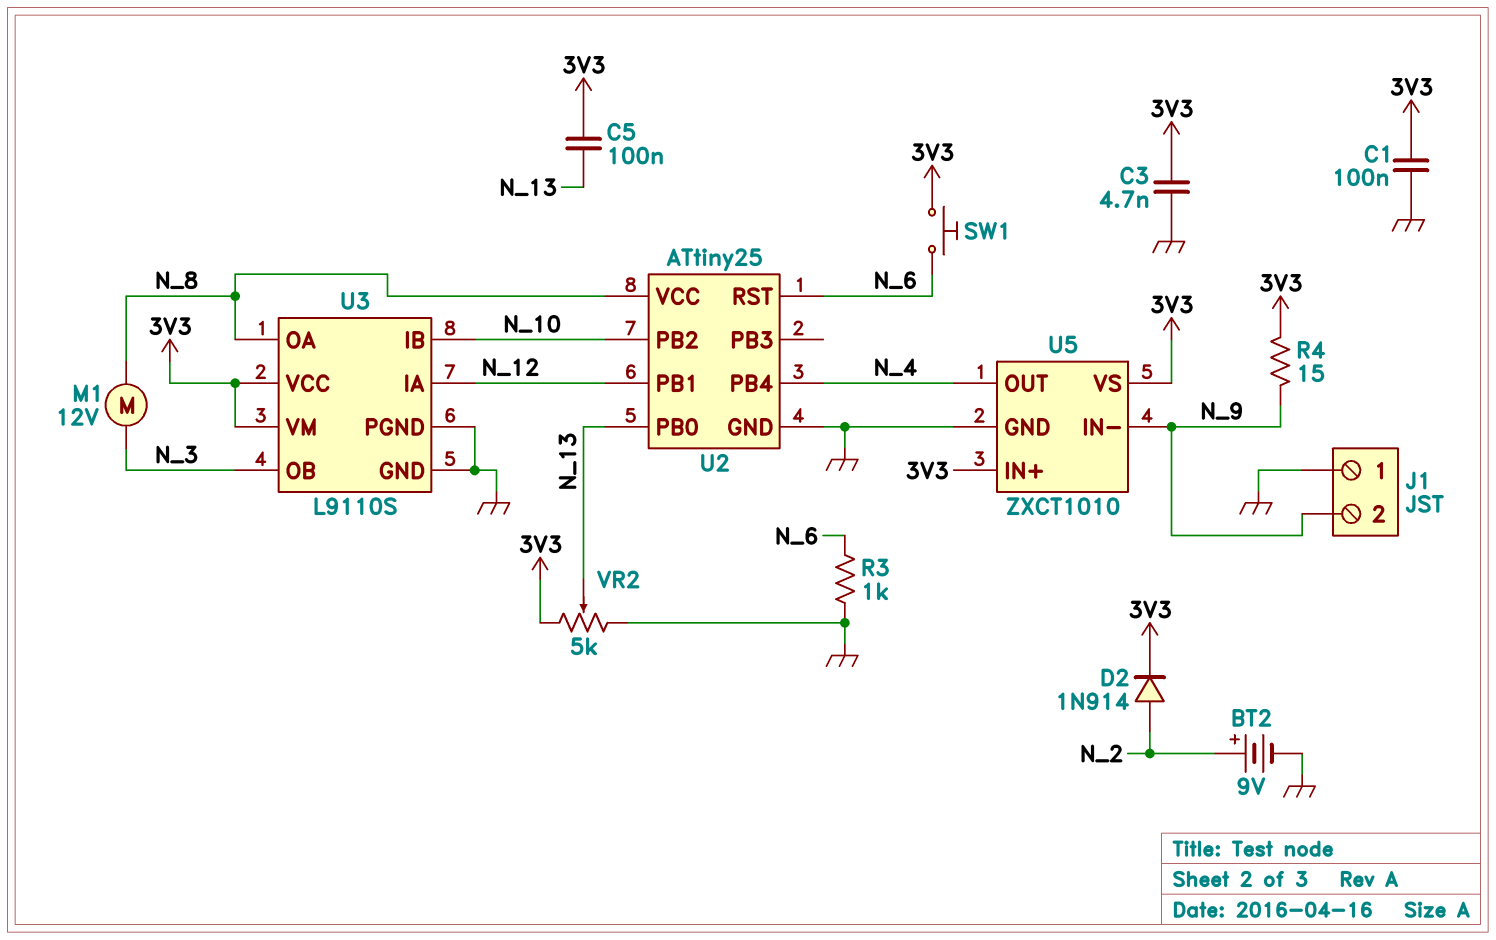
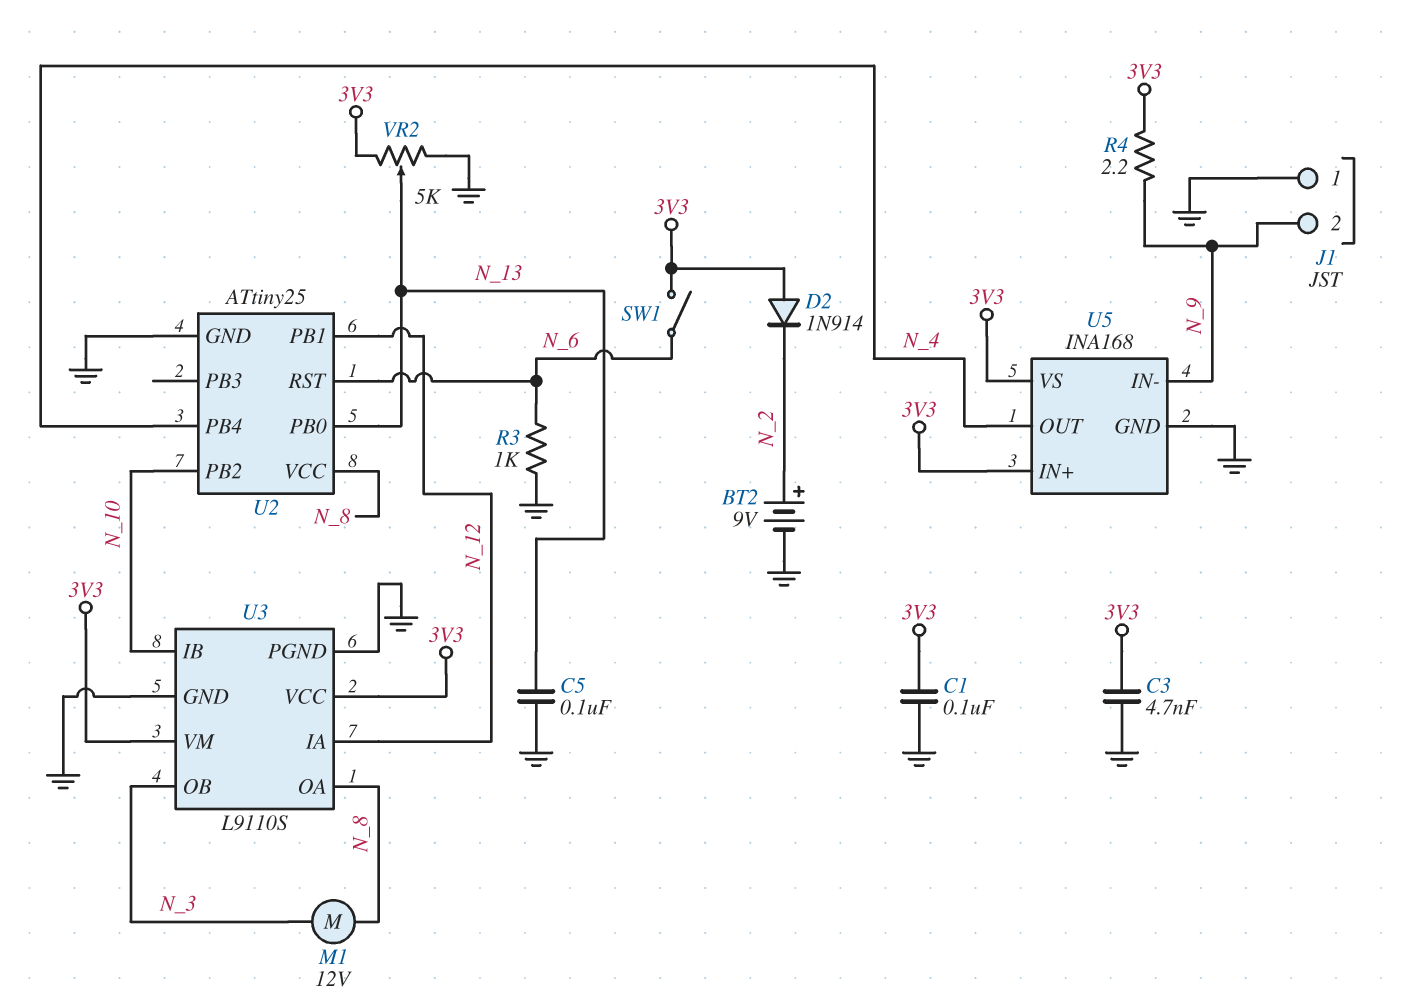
C5: 100nF (3V3, N_13) -> 100nF (GND, N_13)
D2: diode 1N914 (A N_2, K 3V3) -> diode 1N914 (A 3V3, K N_2)
R4: 15 (3V3, N_9) -> 2.2 (3V3, N_9)
SW1: button (3V3, N_6) -> switch (3V3, N_6)
U5: ZXCT1010 -> INA168

